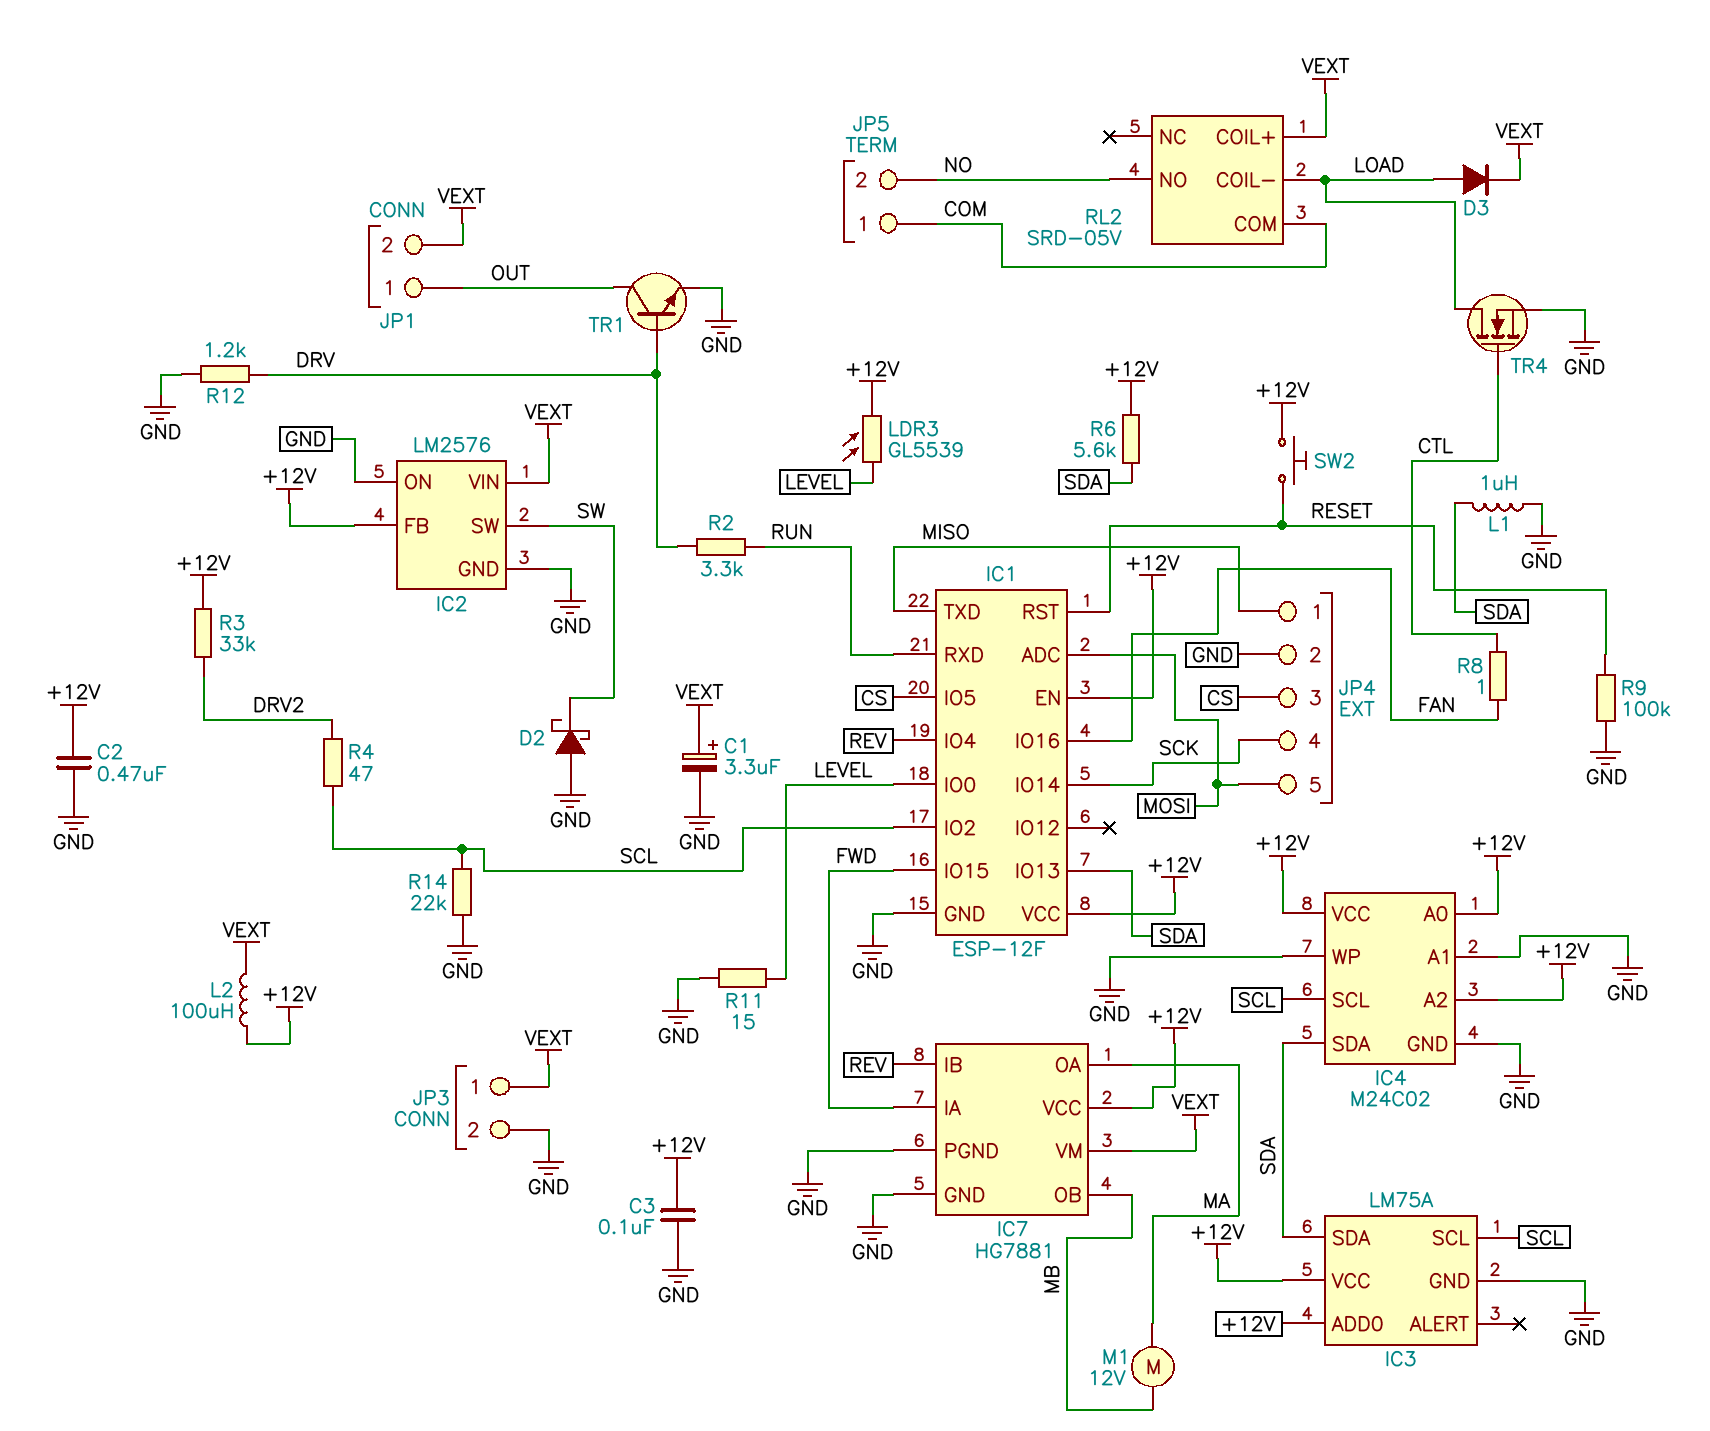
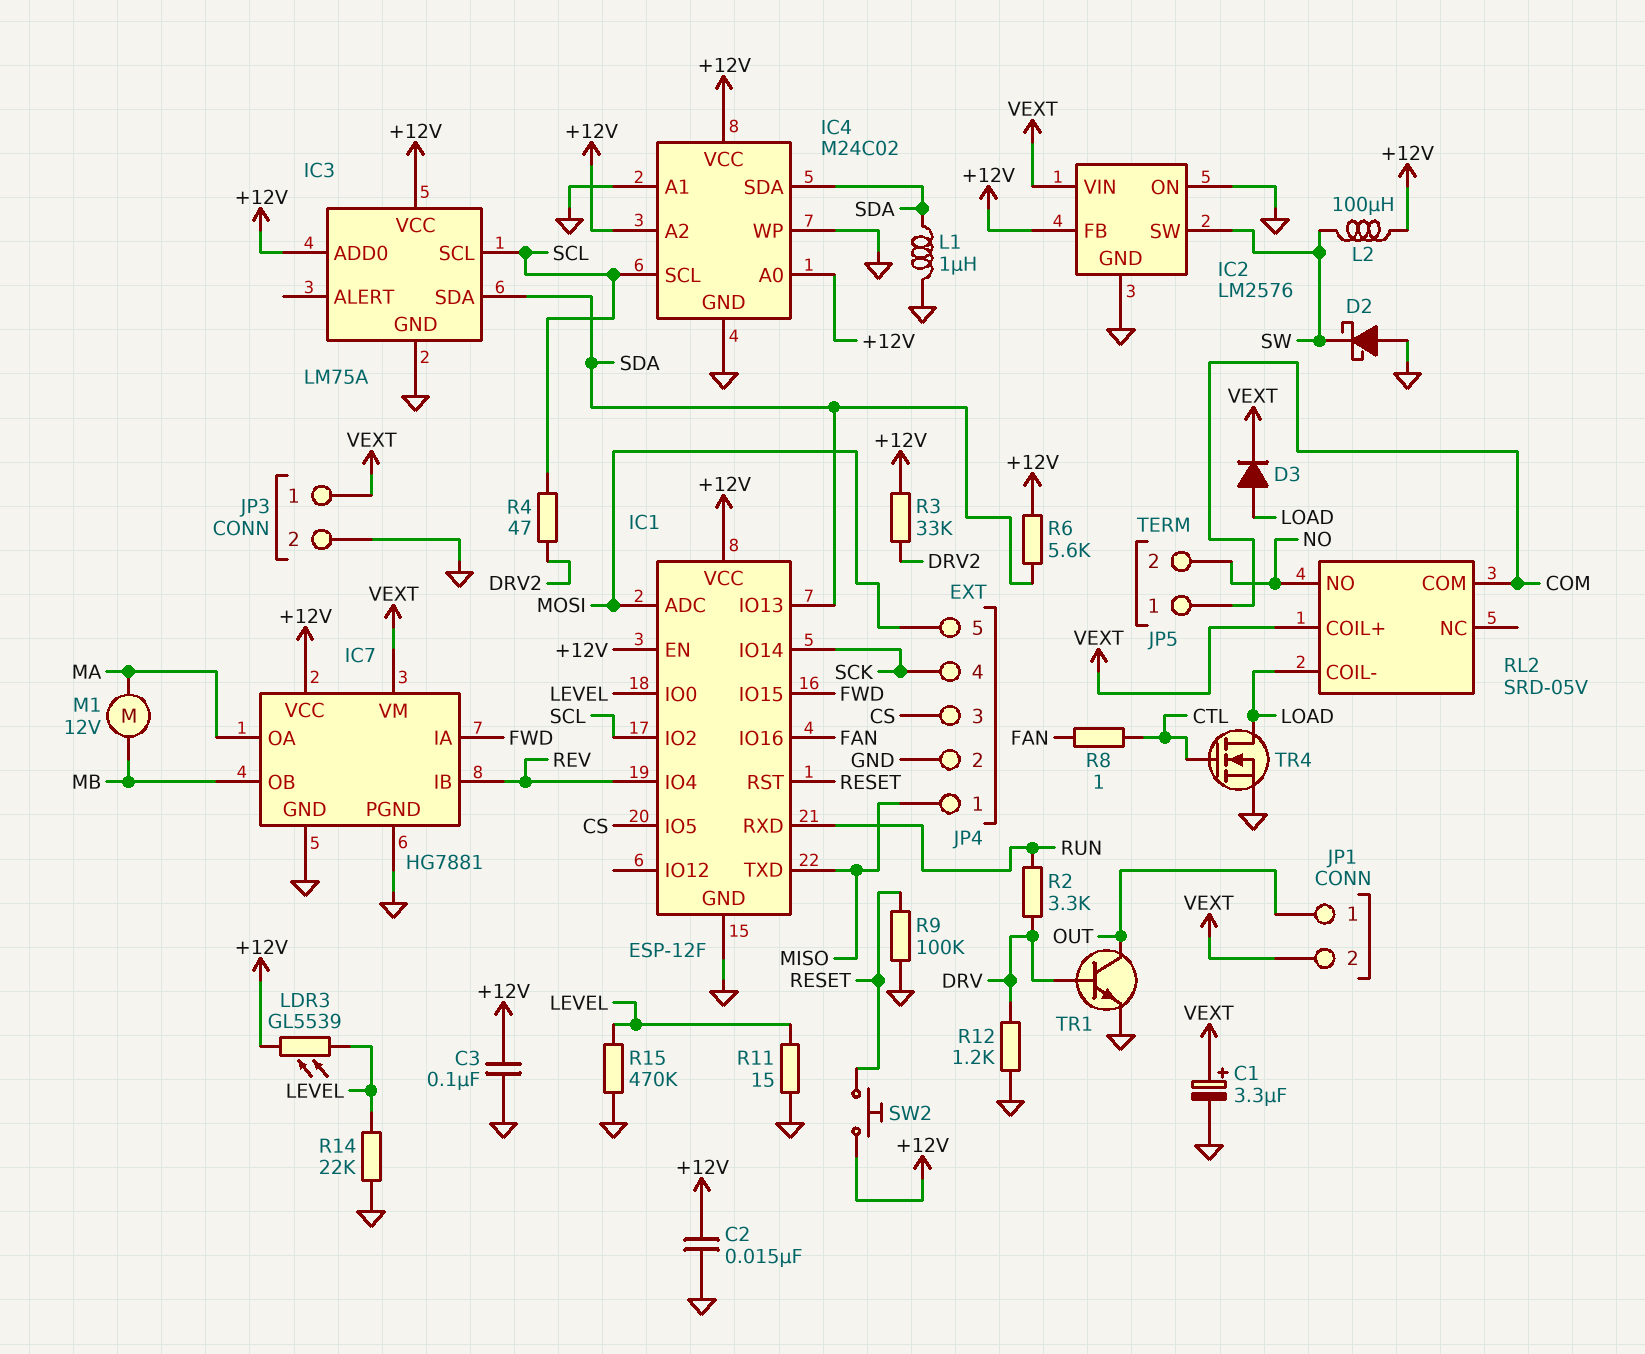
C2: 470nF (+12V, GND) -> 15nF (+12V, GND)
L2: 100uH (+12V, VEXT) -> 100uH (+12V, SW)
R14: 22k (GND, SCL) -> 22k (GND, LEVEL)
R15: none -> 470k (GND, LEVEL)

